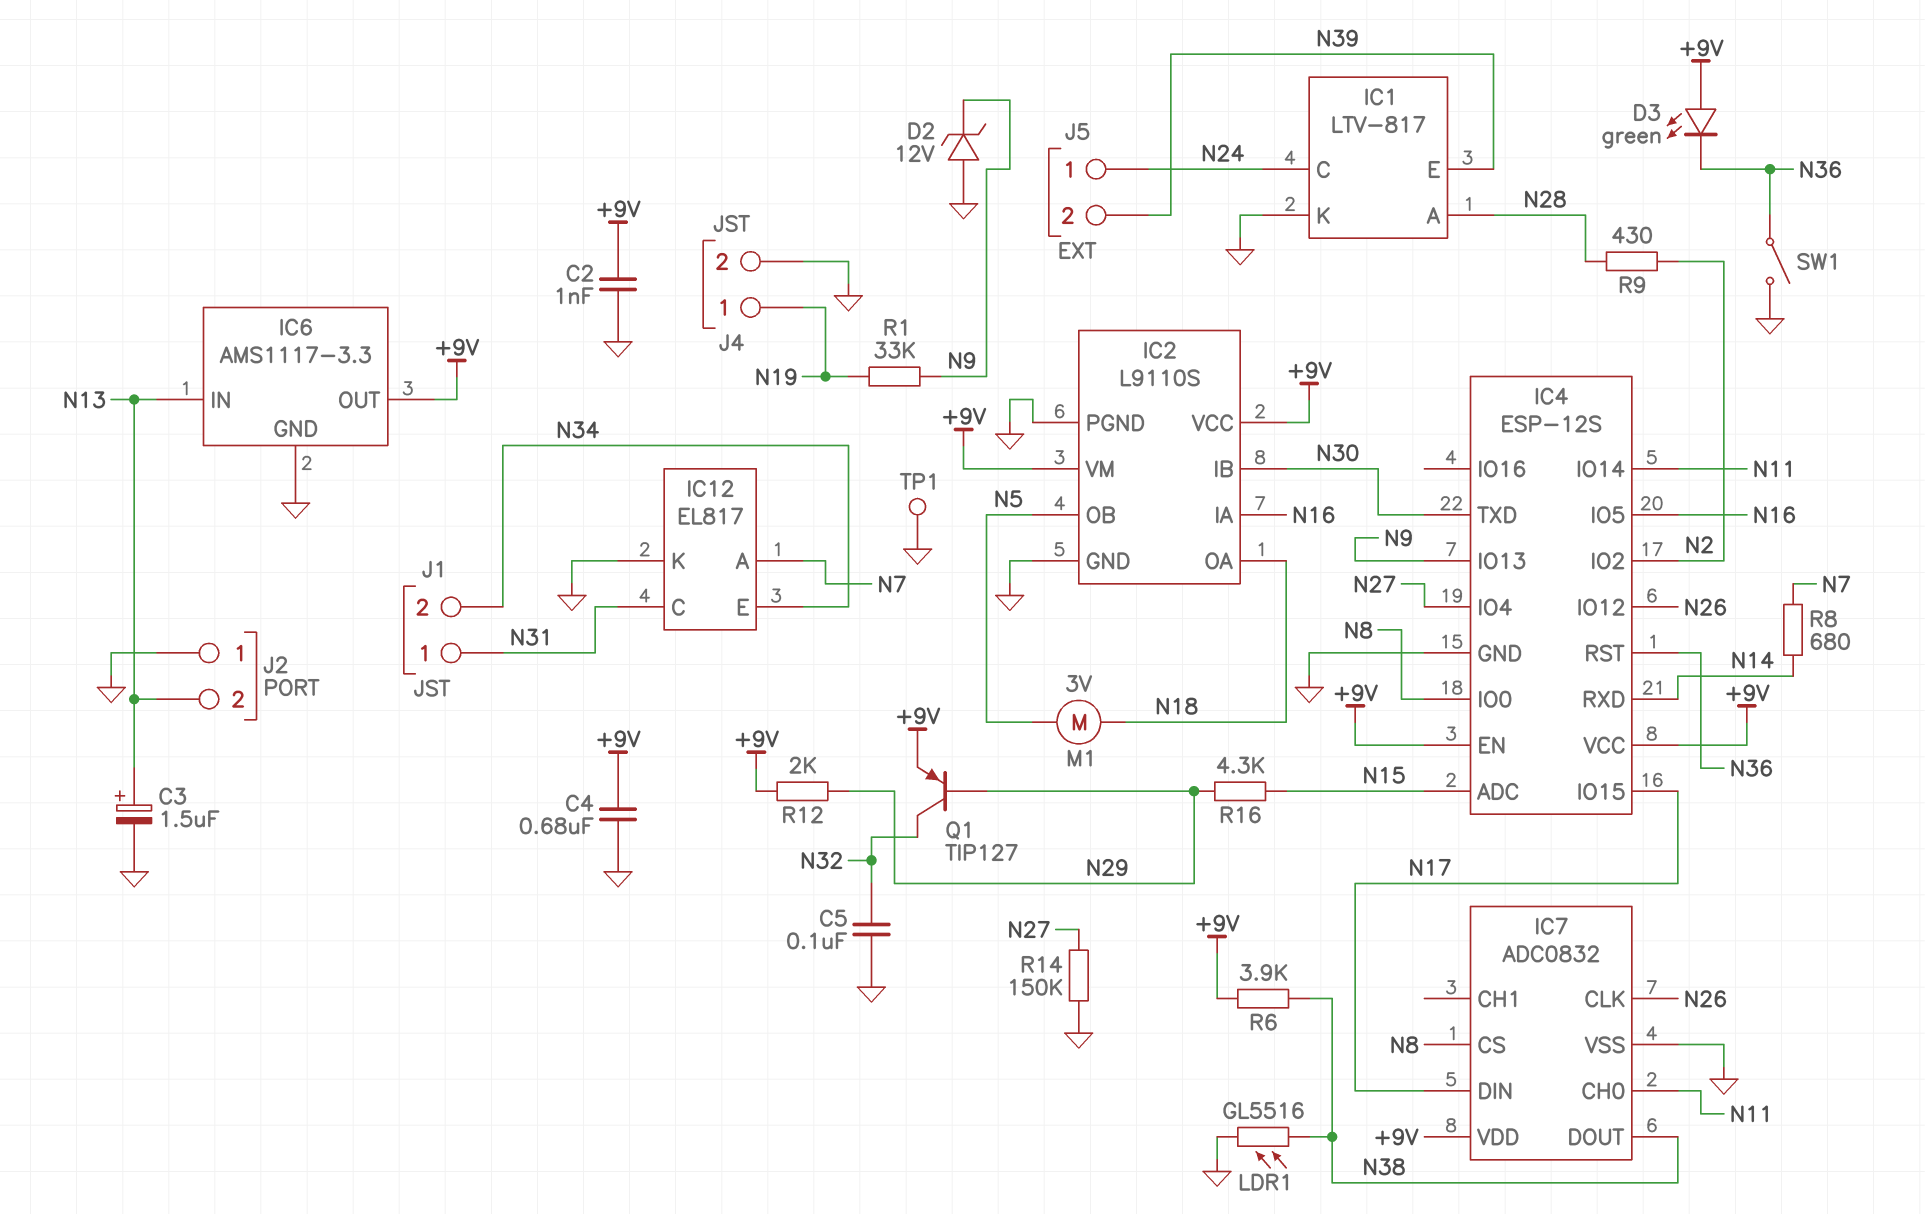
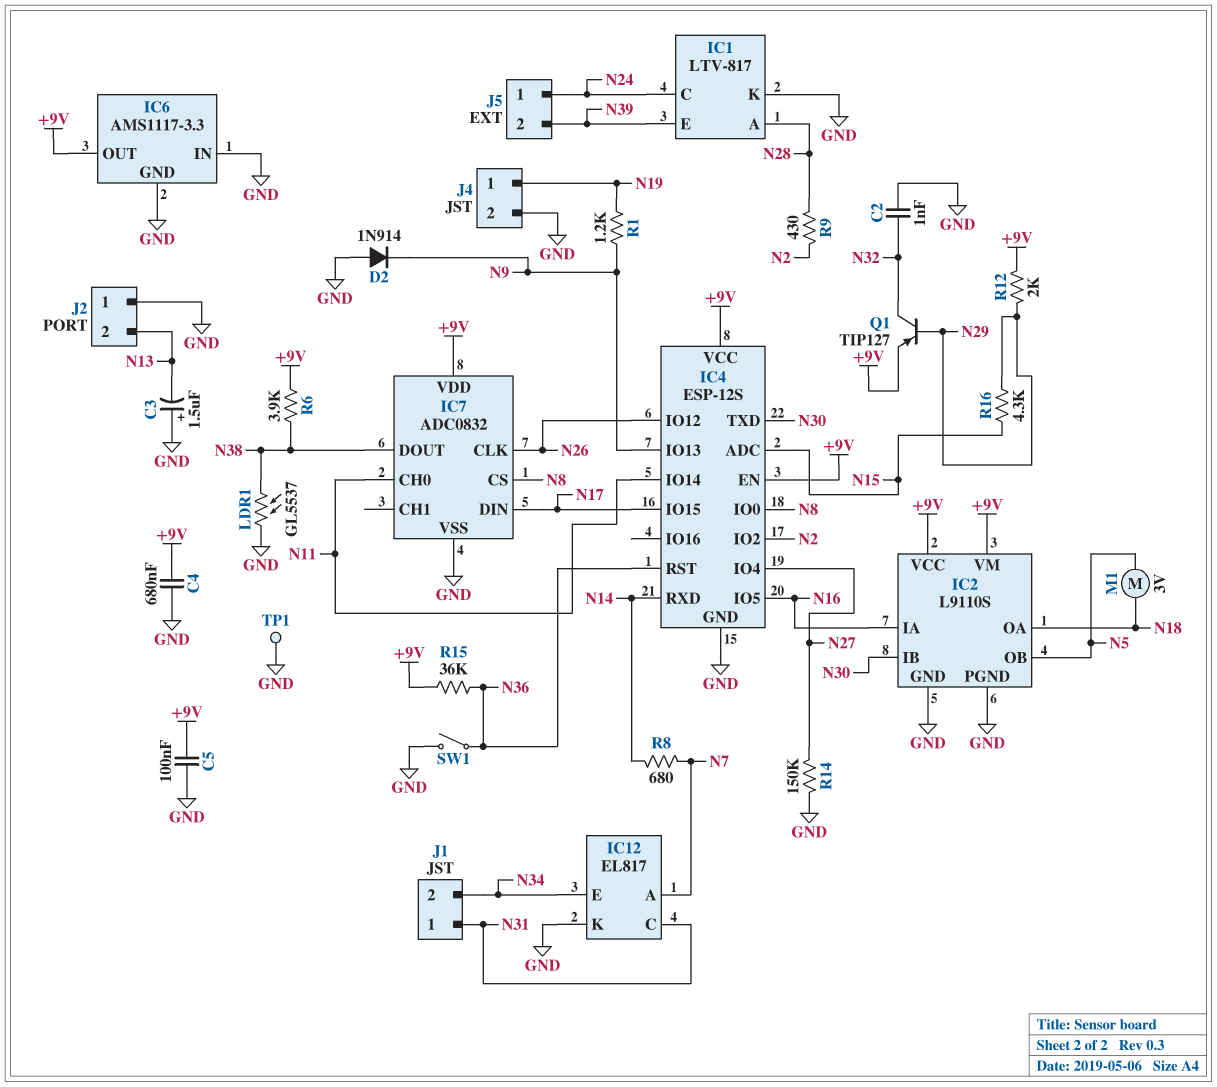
C2: 1nF (+9V, GND) -> 1nF (GND, N32)
C3: 1.5uF (plus N13, minus GND) -> 1.5uF (plus GND, minus N13)
C5: 100nF (GND, N32) -> 100nF (+9V, GND)
D2: zener 12V (A GND, K N9) -> diode 1N914 (A GND, K N9)
D3: LED green (A +9V, K N36) -> none
IC6 pin IN: N13 -> GND
LDR1: GL5516 (GND, N38) -> GL5537 (GND, N38)
R1: 33k (N9, N19) -> 1.2k (N9, N19)
R15: none -> 36k (+9V, N36)

